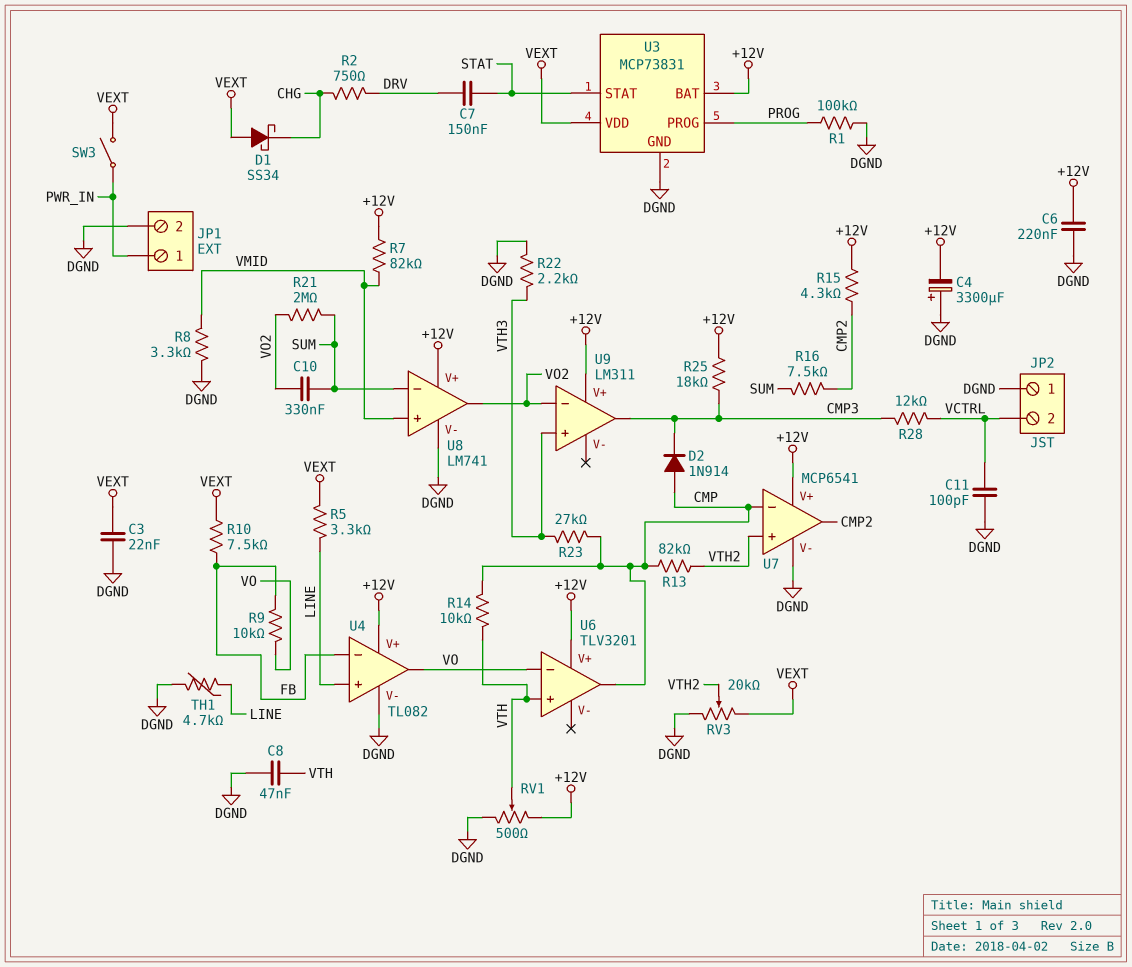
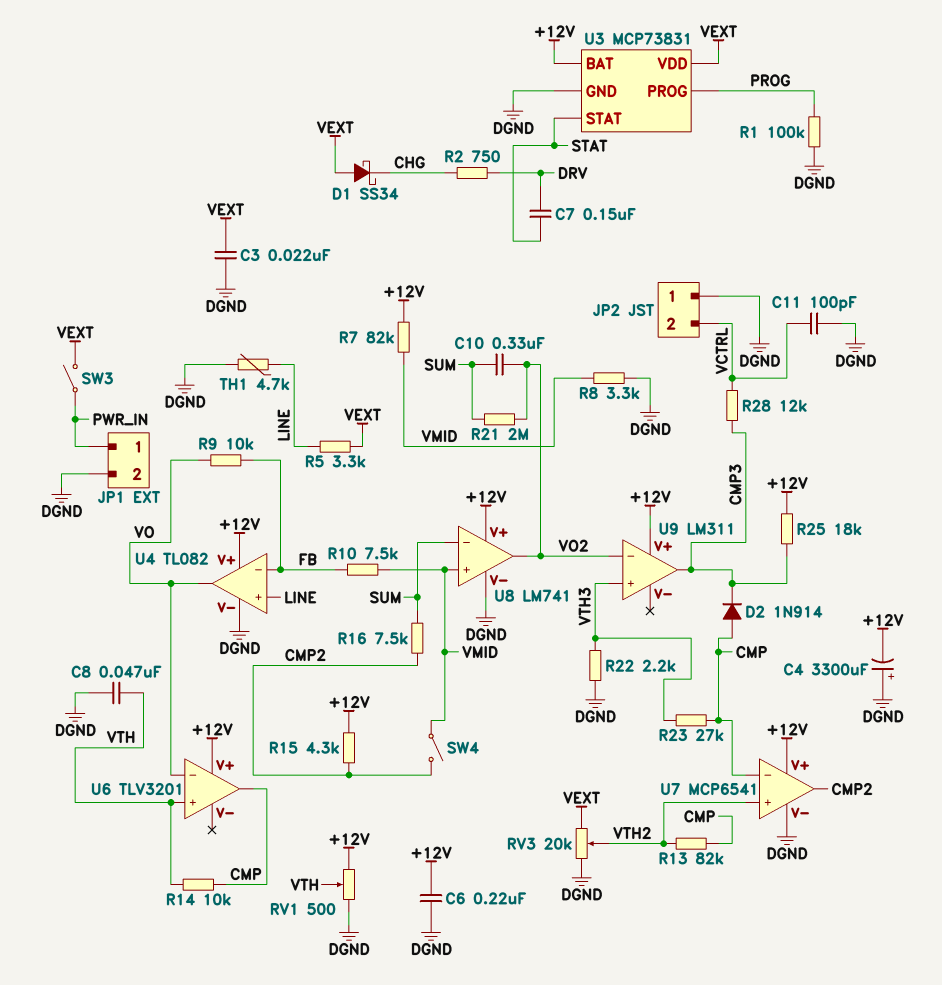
R10: 7.5k (FB, VEXT) -> 7.5k (FB, VMID)
SW4: none -> switch (CMP2, VMID)

